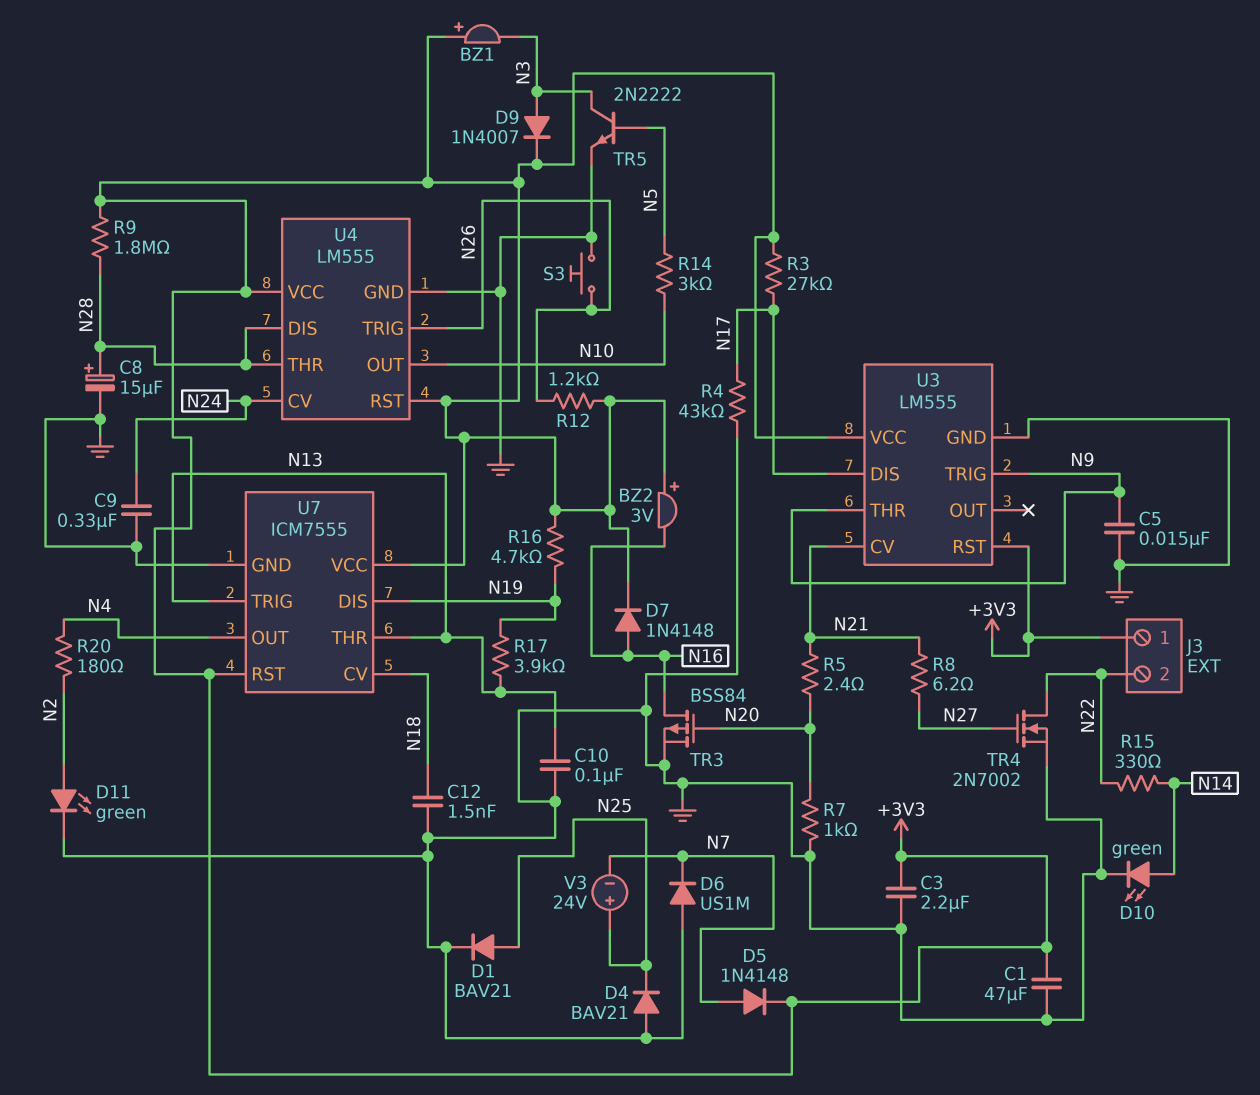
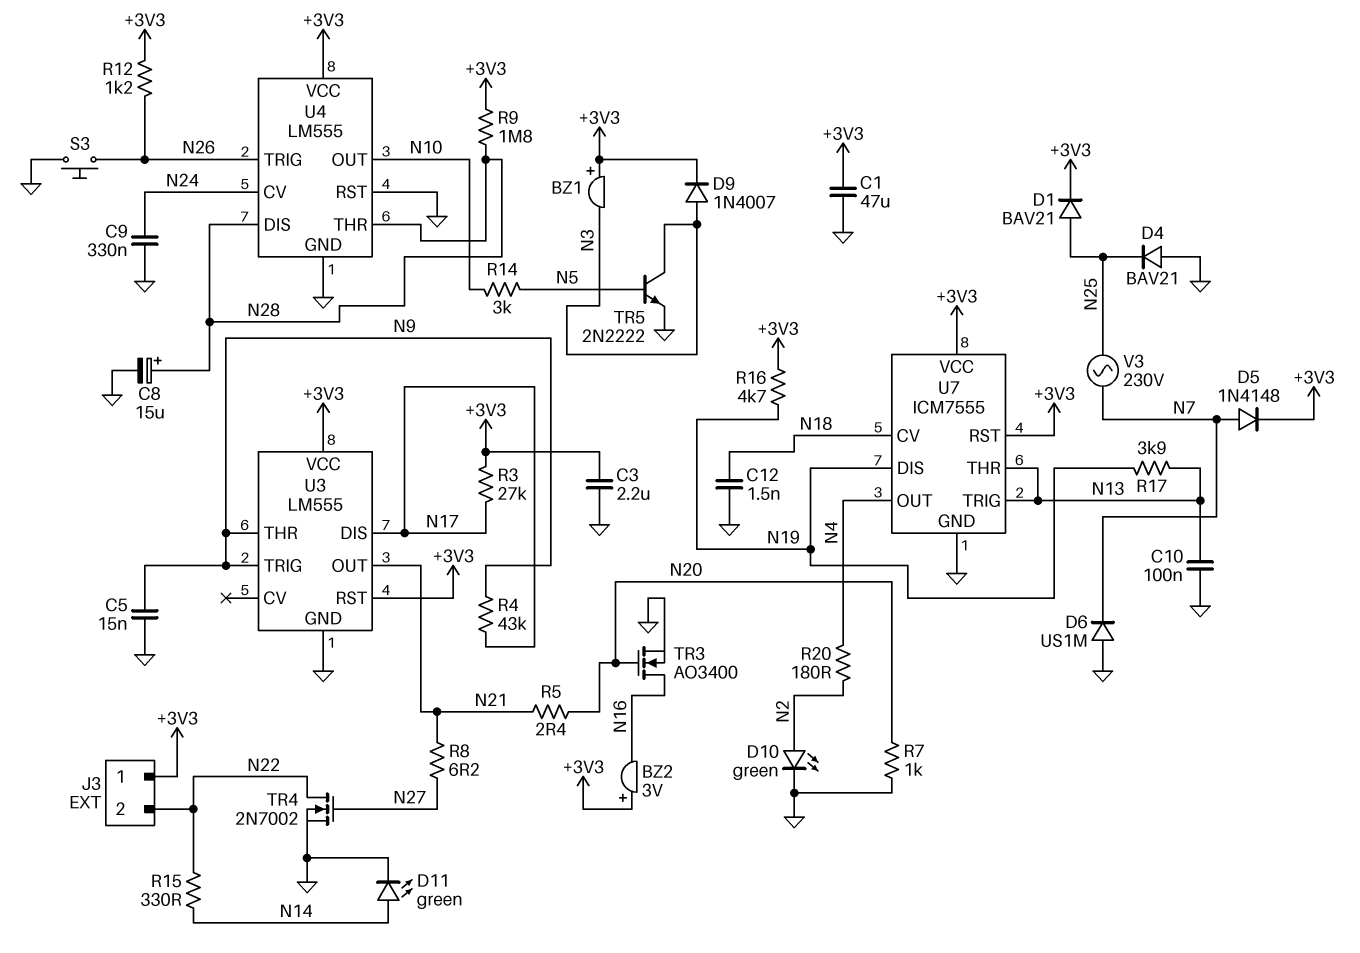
D1: diode BAV21 (A N25, K GND) -> diode BAV21 (A N25, K +3V3)
D7: diode 1N4148 (A N16, K +3V3) -> none
D10: LED green (A N14, K GND) -> LED green (A N2, K GND)
D11: LED green (A N2, K GND) -> LED green (A N14, K GND)
R4: 43k (GND, N17) -> 43k (N9, N17)
TR3: PMOS BSS84 (G N20, D N16, S GND) -> NMOS AO3400 (G N20, D N16, S GND)
U3 pin CV: N21 -> none
U3 pin OUT: none -> N21
U4 pin RST: +3V3 -> GND
V3: 24V (plus N25, minus N7) -> AC 230V (N7, N25)

